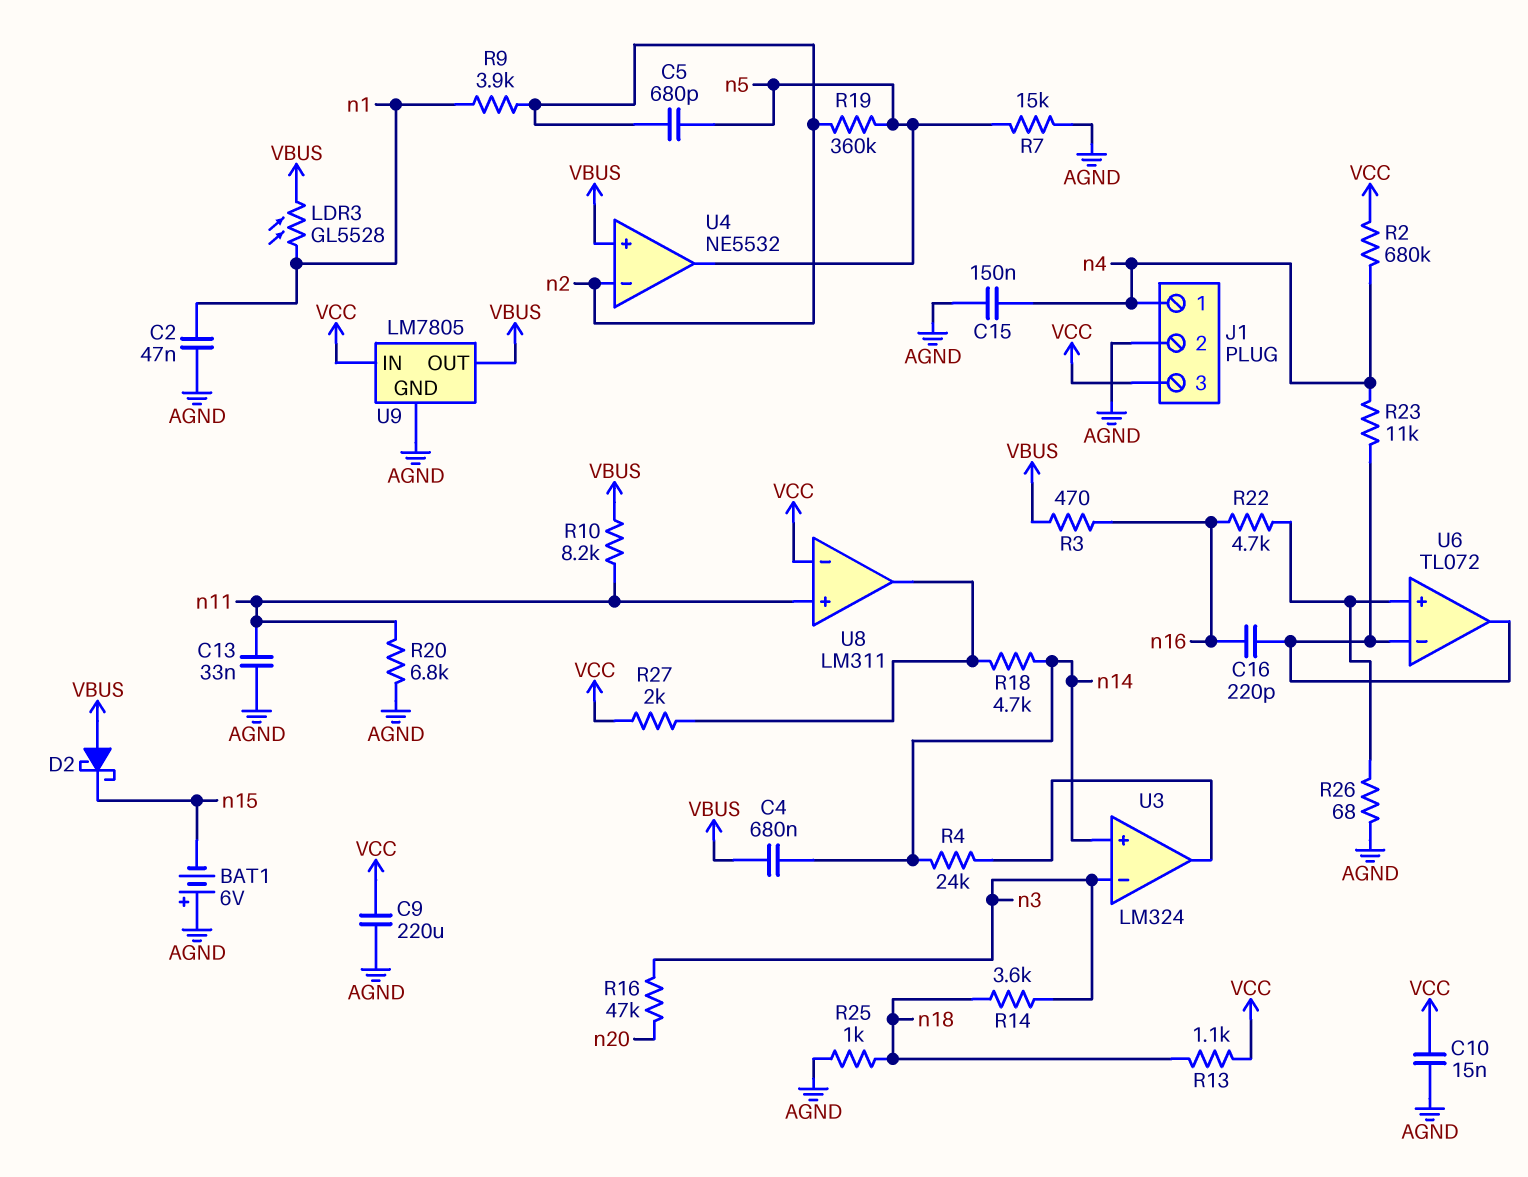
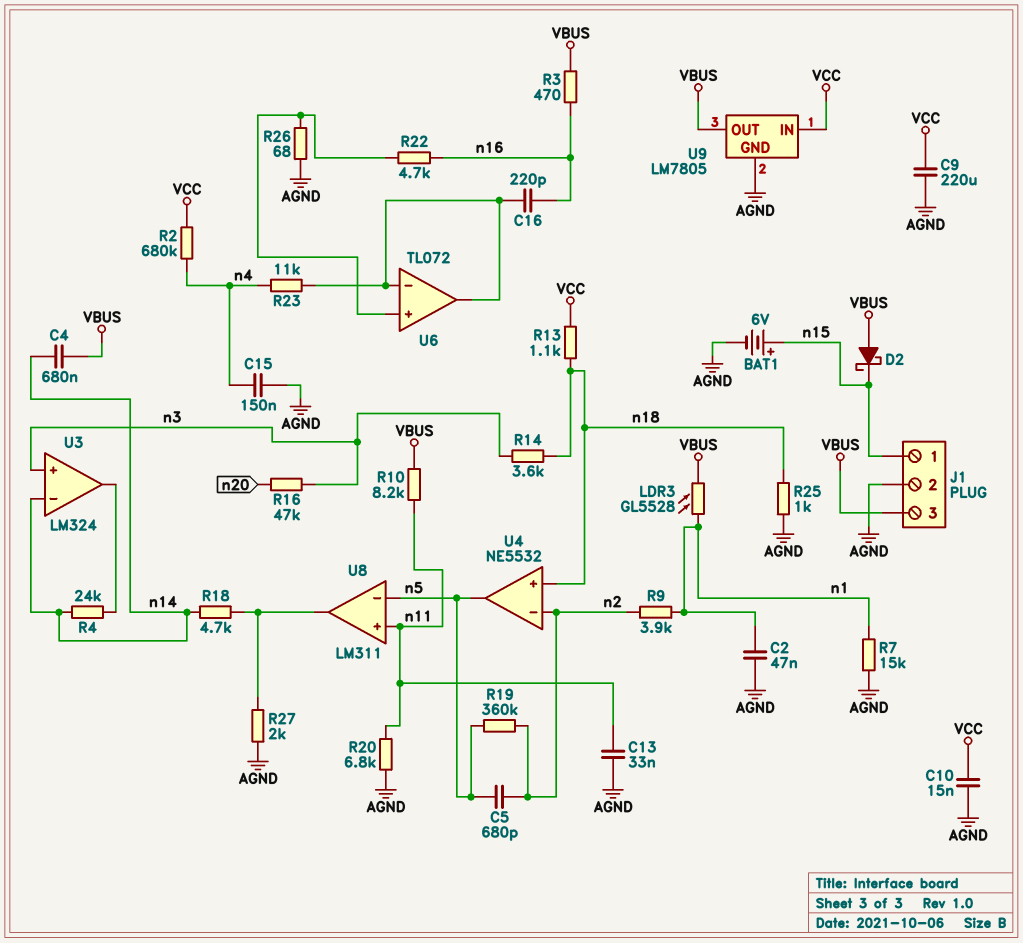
BAT1: 6V (plus AGND, minus n15) -> 6V (plus n15, minus AGND)
J1 pin 1: n4 -> n15
J1 pin 3: VCC -> VBUS
R7: 15k (AGND, n5) -> 15k (AGND, n1)
R27: 2k (U8/out, VCC) -> 2k (AGND, U8/out)
U3 pin in+: n14 -> n3
U3 pin in-: n3 -> n14
U4 pin in+: VBUS -> n18
U8 pin in-: VCC -> n5

